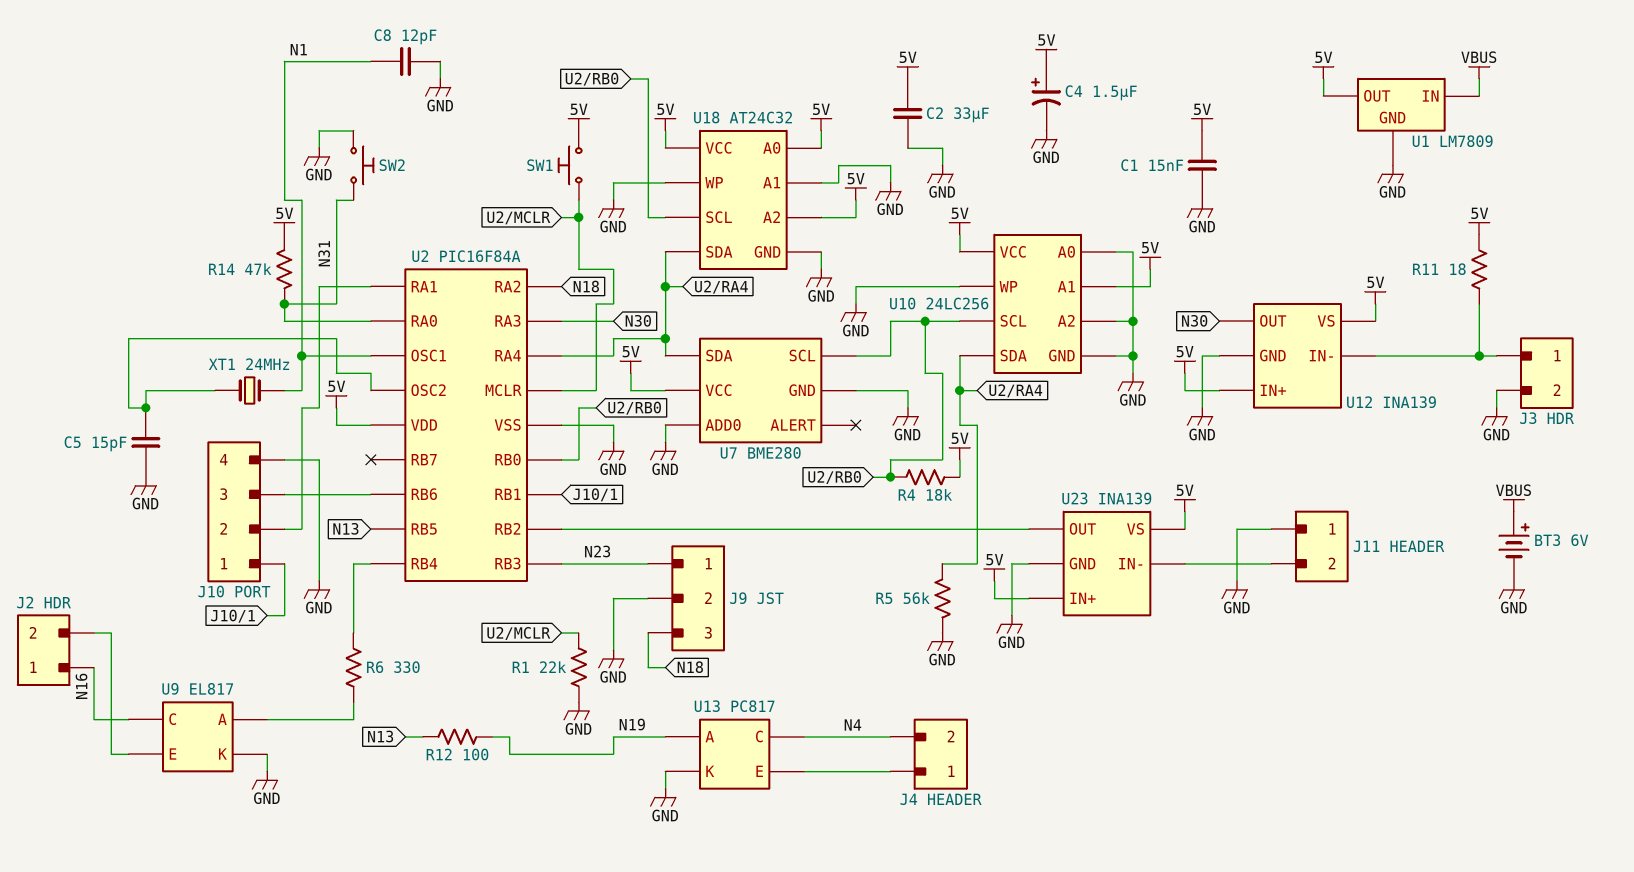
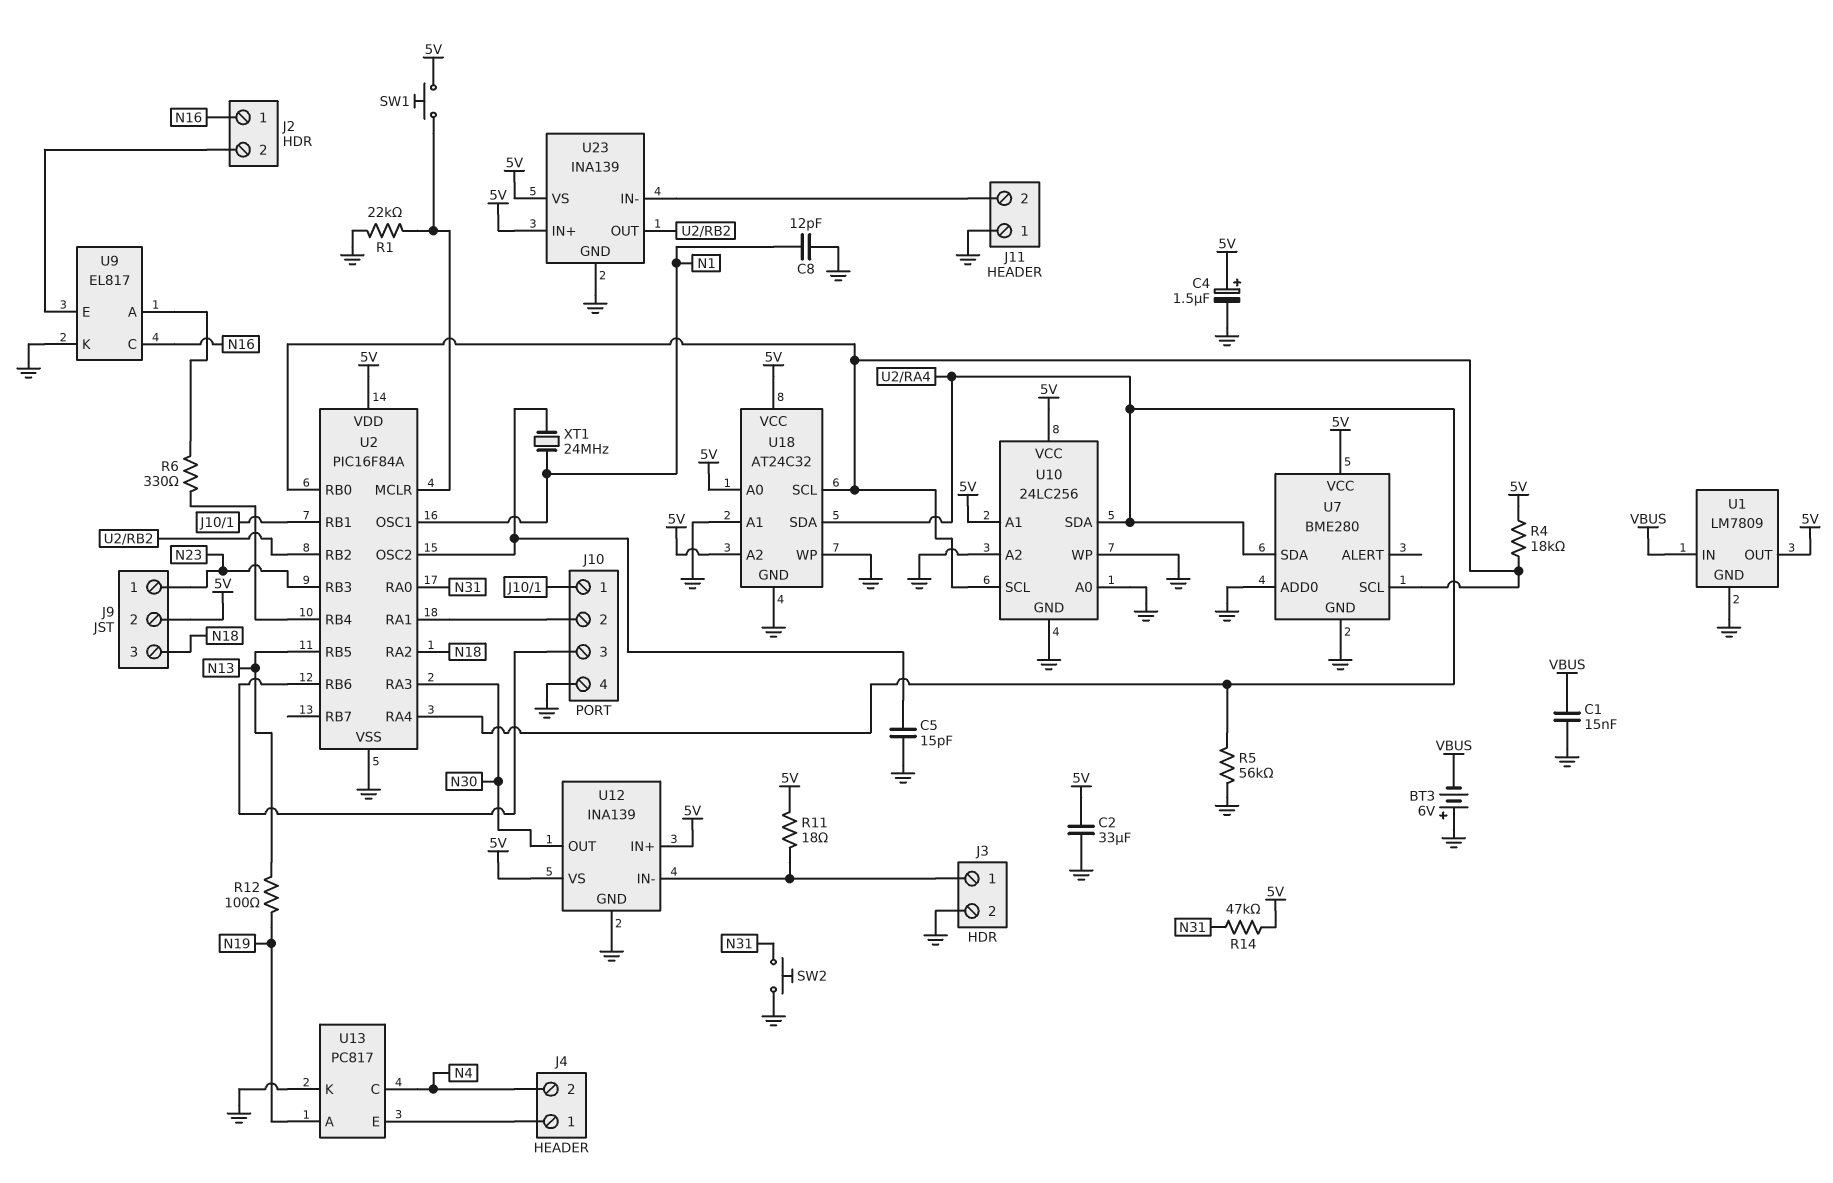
BT3: 6V (plus VBUS, minus GND) -> 6V (plus GND, minus VBUS)
C1: 15nF (5V, GND) -> 15nF (GND, VBUS)
J9 pin 2: GND -> 5V

